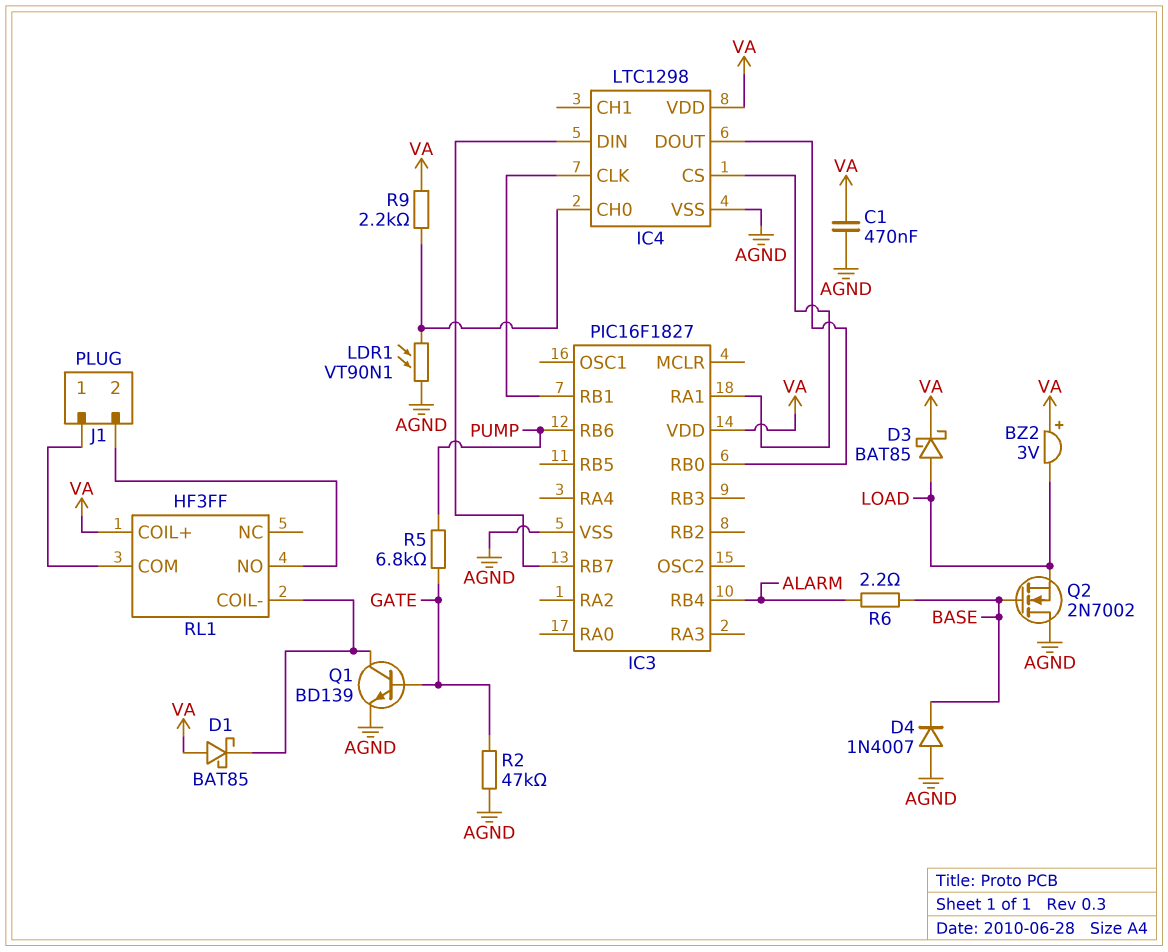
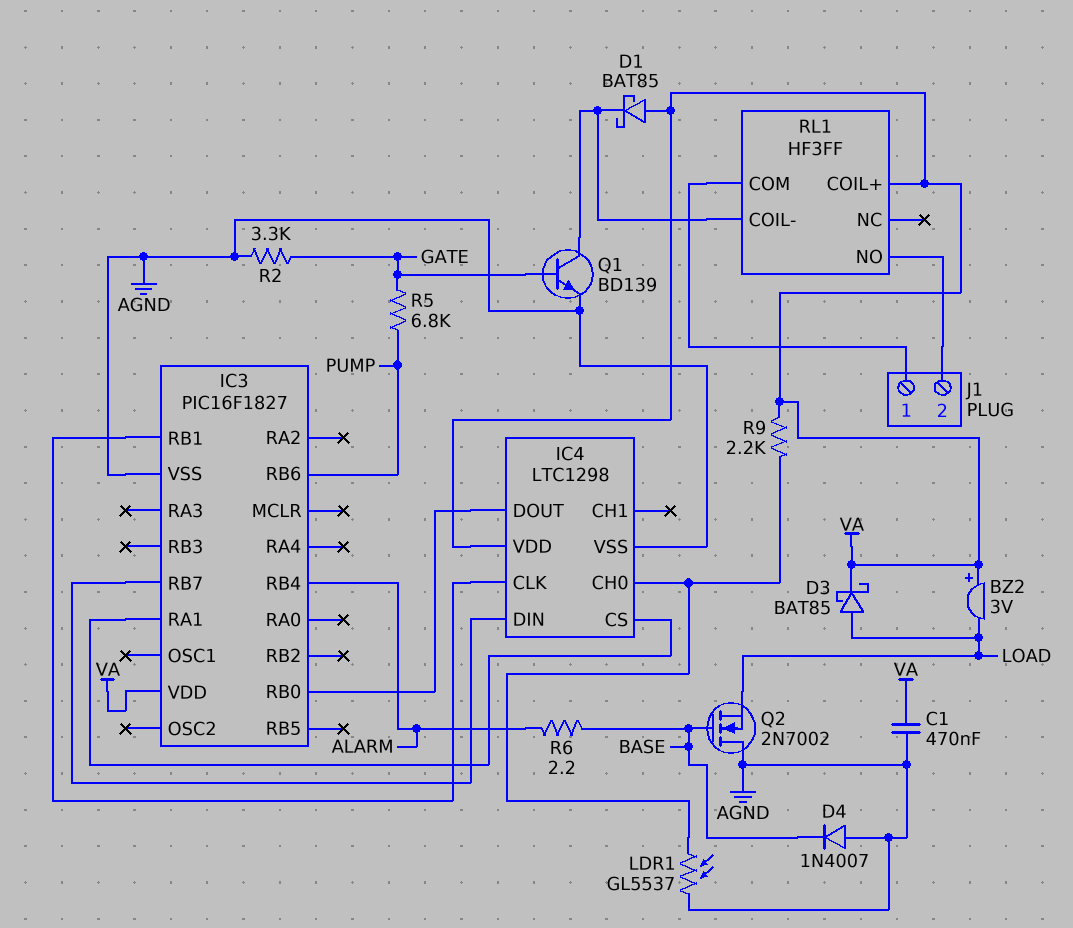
LDR1: VT90N1 (AGND, IC4/CH0) -> GL5537 (AGND, IC4/CH0)
R2: 47k (AGND, GATE) -> 3.3k (AGND, GATE)

